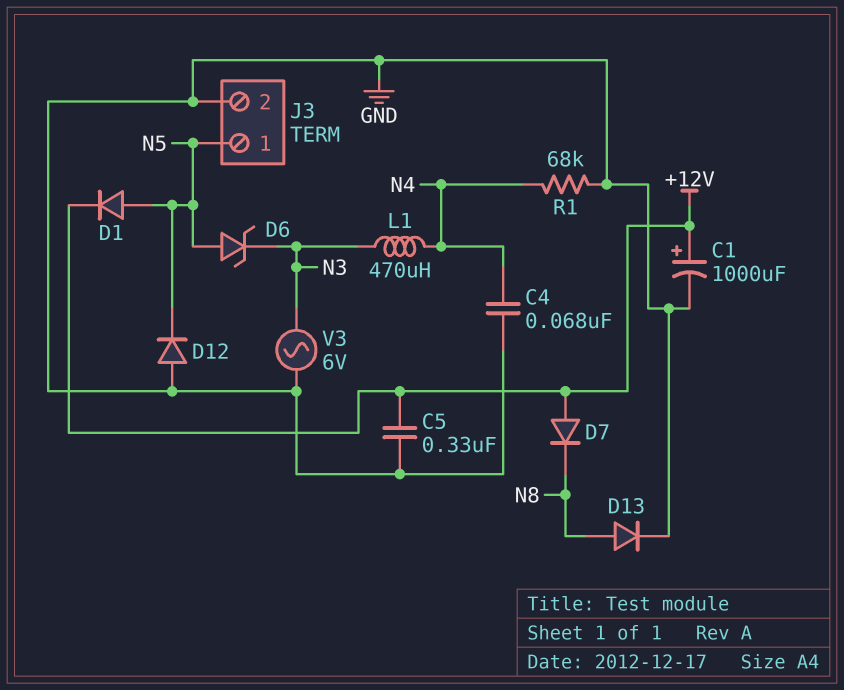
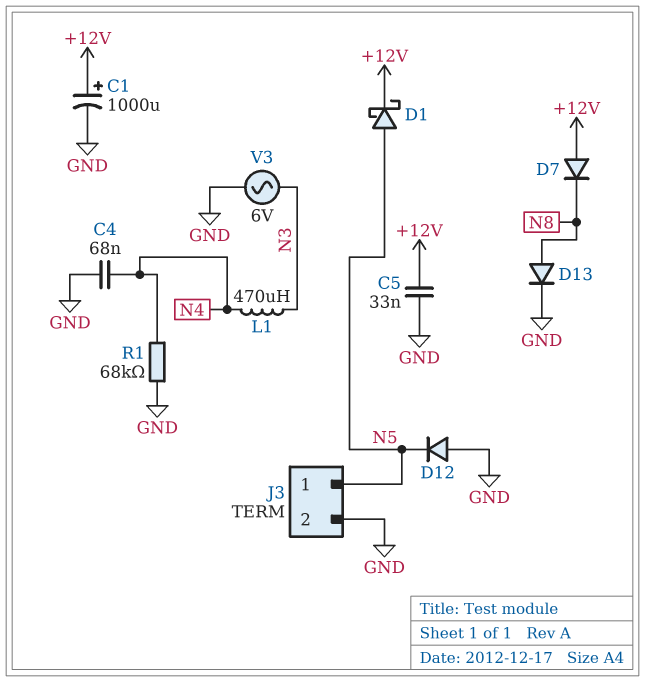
C5: 330nF (+12V, GND) -> 33nF (+12V, GND)
D1: diode (A N5, K +12V) -> schottky (A N5, K +12V)
D6: zener (A N5, K N3) -> none

